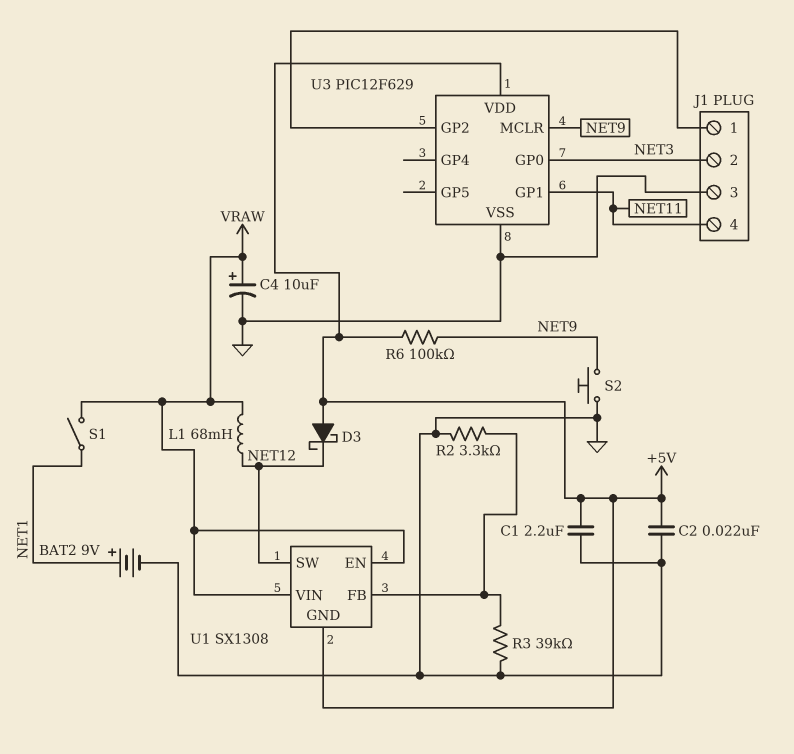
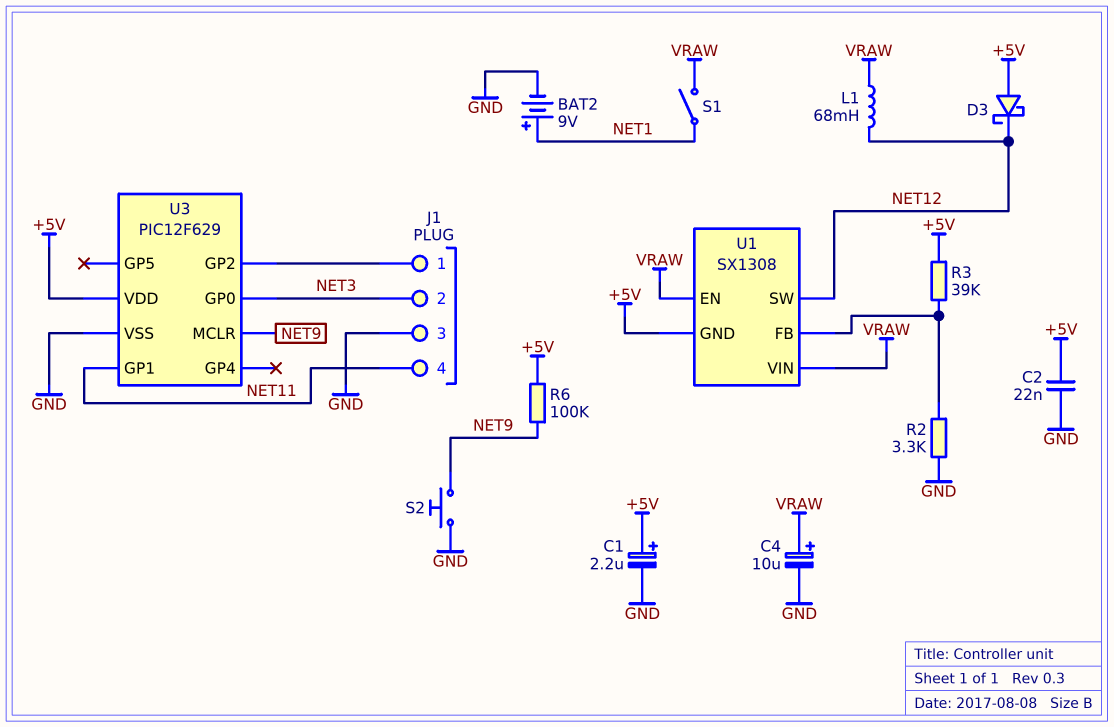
C1: 2.2uF (+5V, GND) -> 2.2uF (plus +5V, minus GND)
R3: 39k (GND, U1/FB) -> 39k (+5V, U1/FB)

